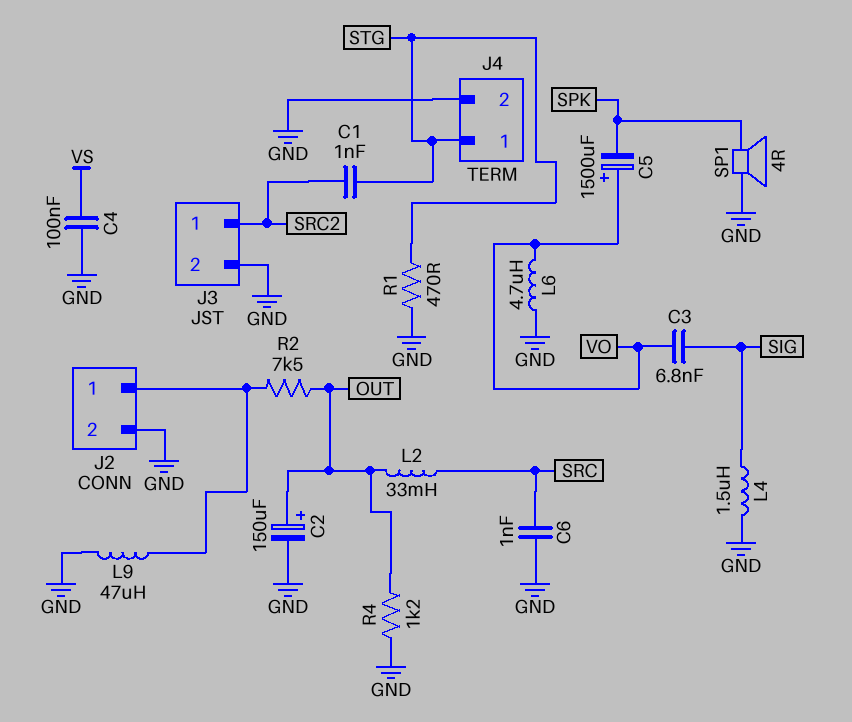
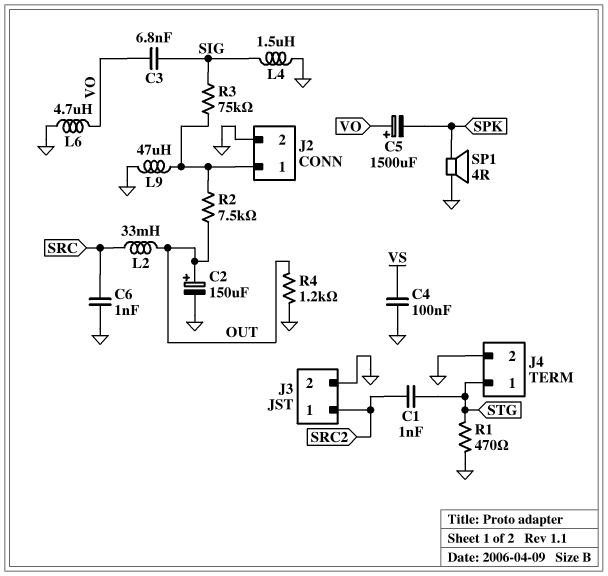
R3: none -> 75k (J2/1, SIG)

